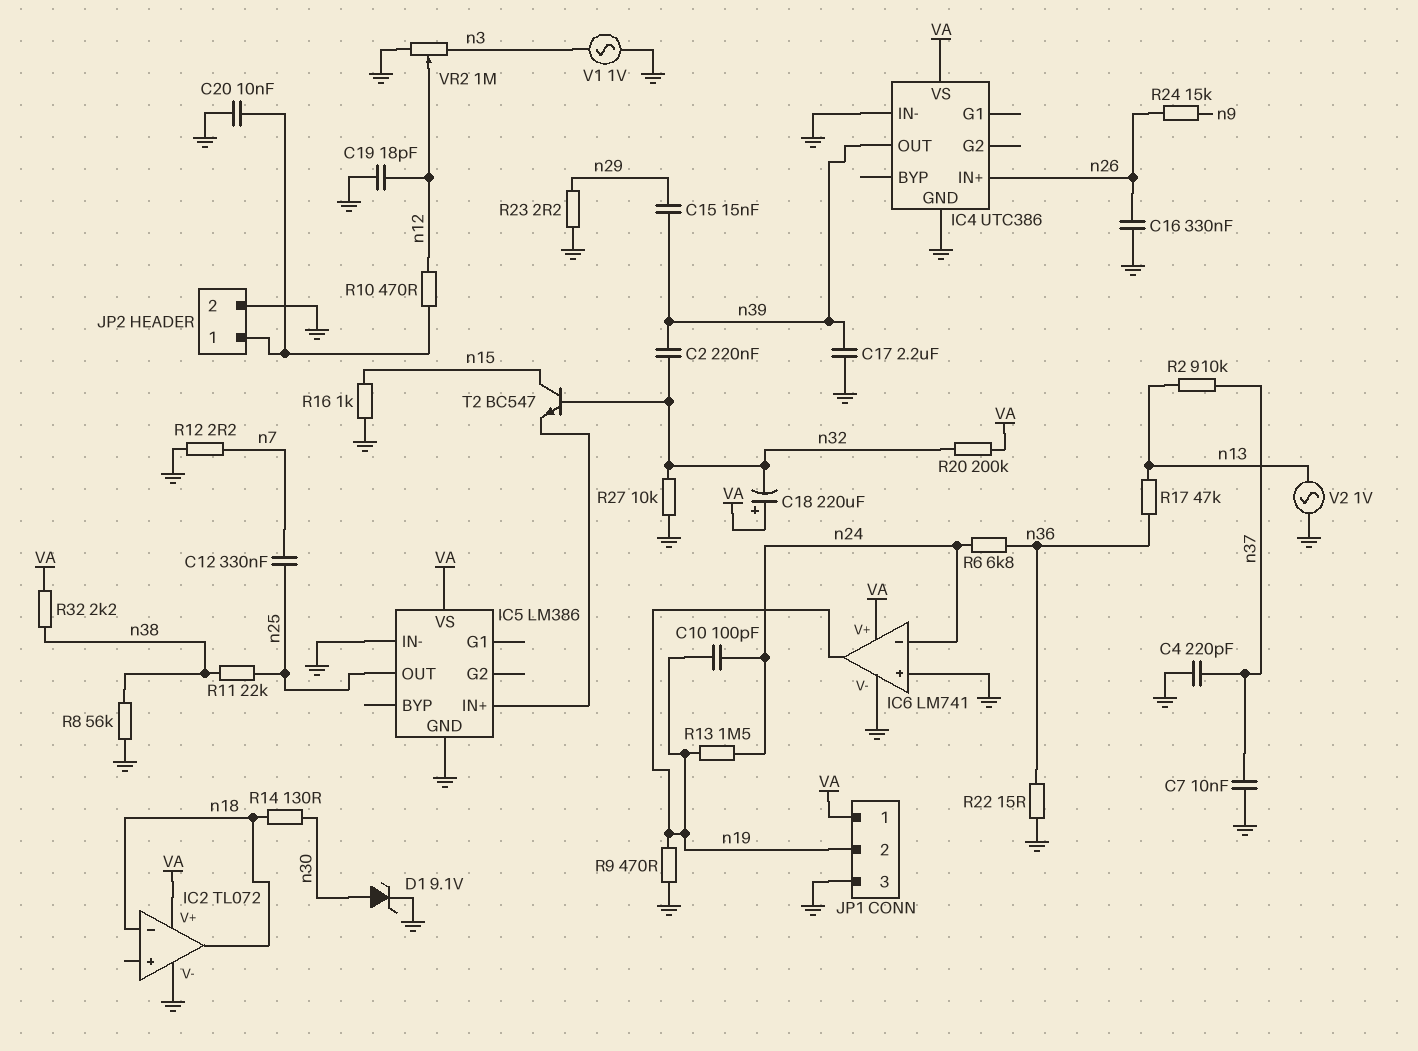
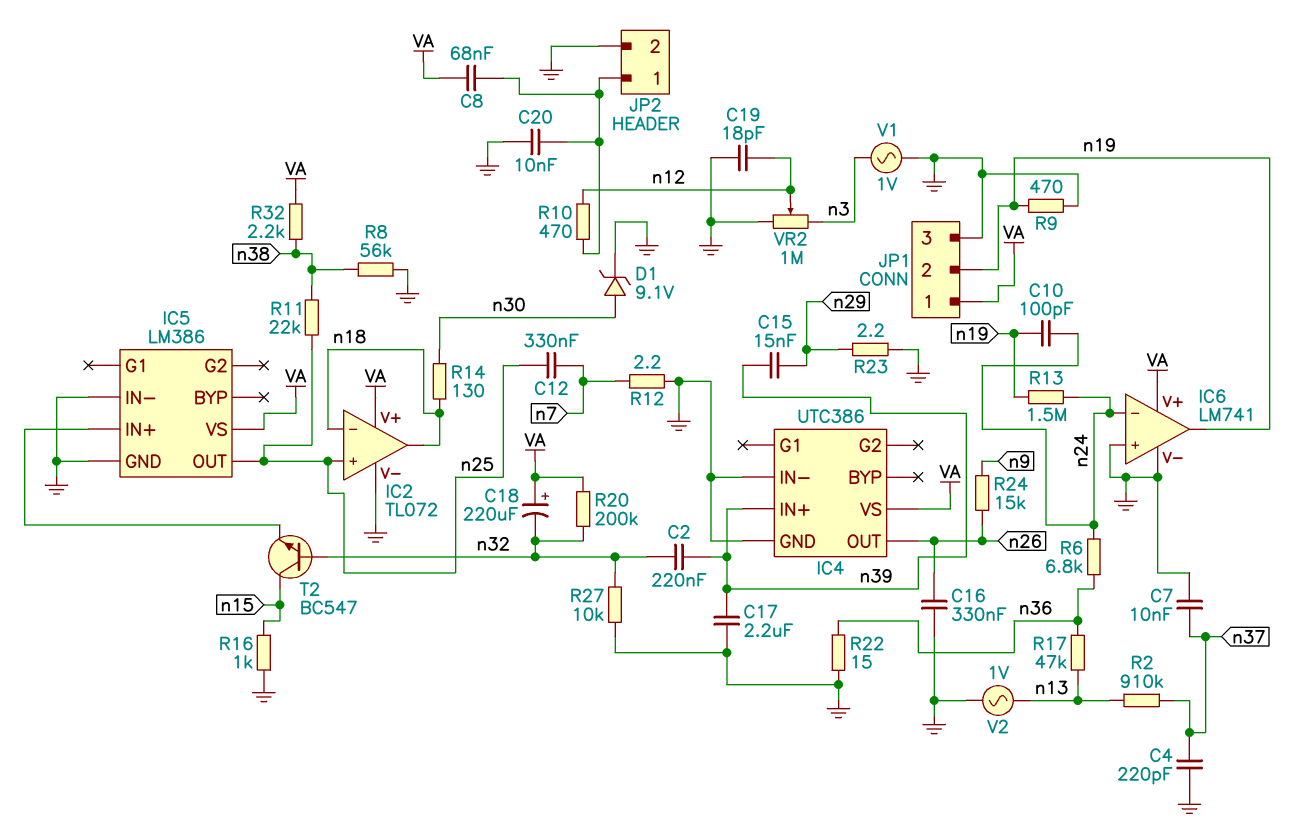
C8: none -> 68nF (JP2/1, VA)
IC2 pin in+: none -> n25
IC4 pin IN+: n26 -> n39
IC4 pin OUT: n39 -> n26

